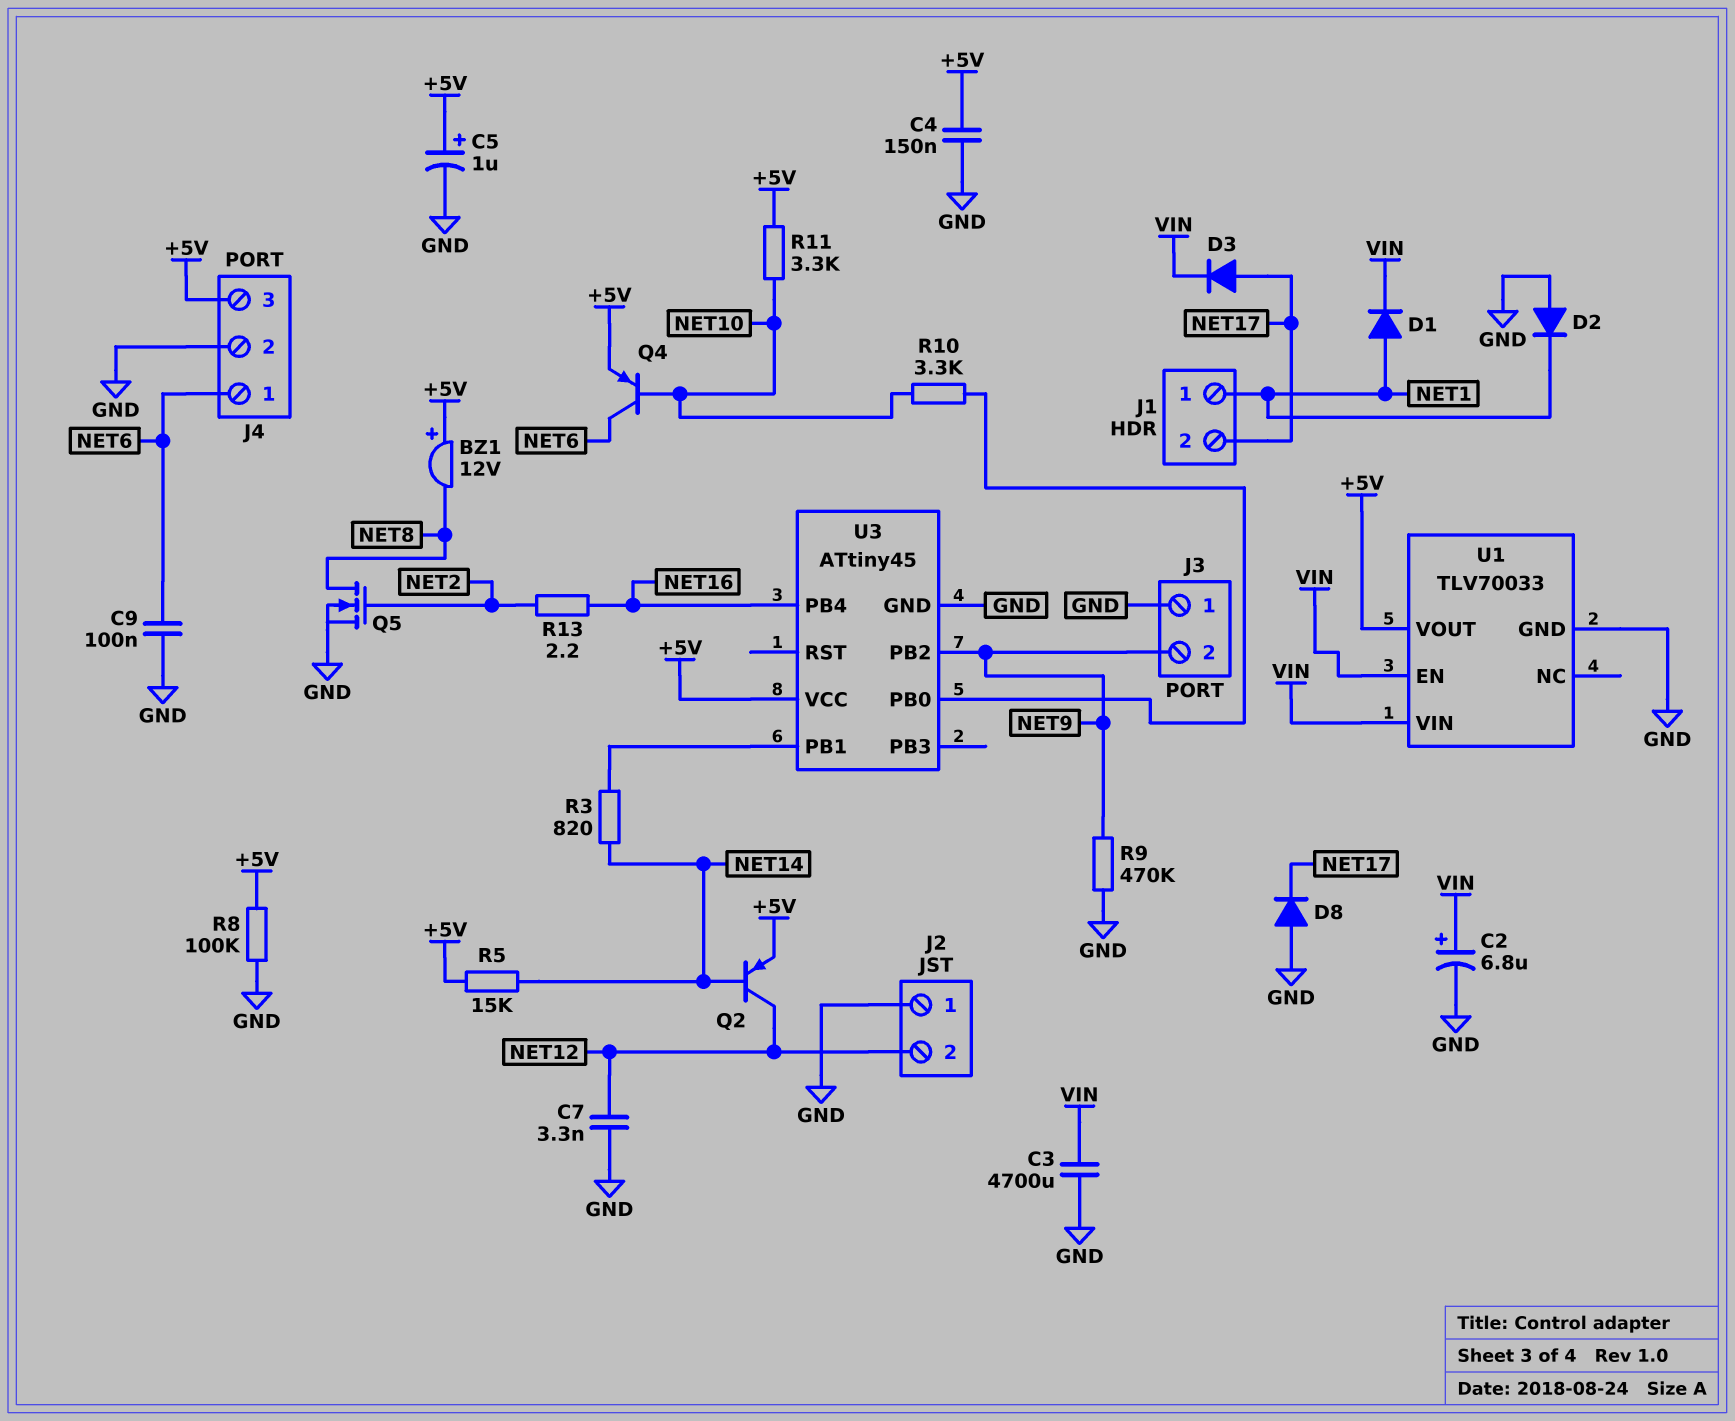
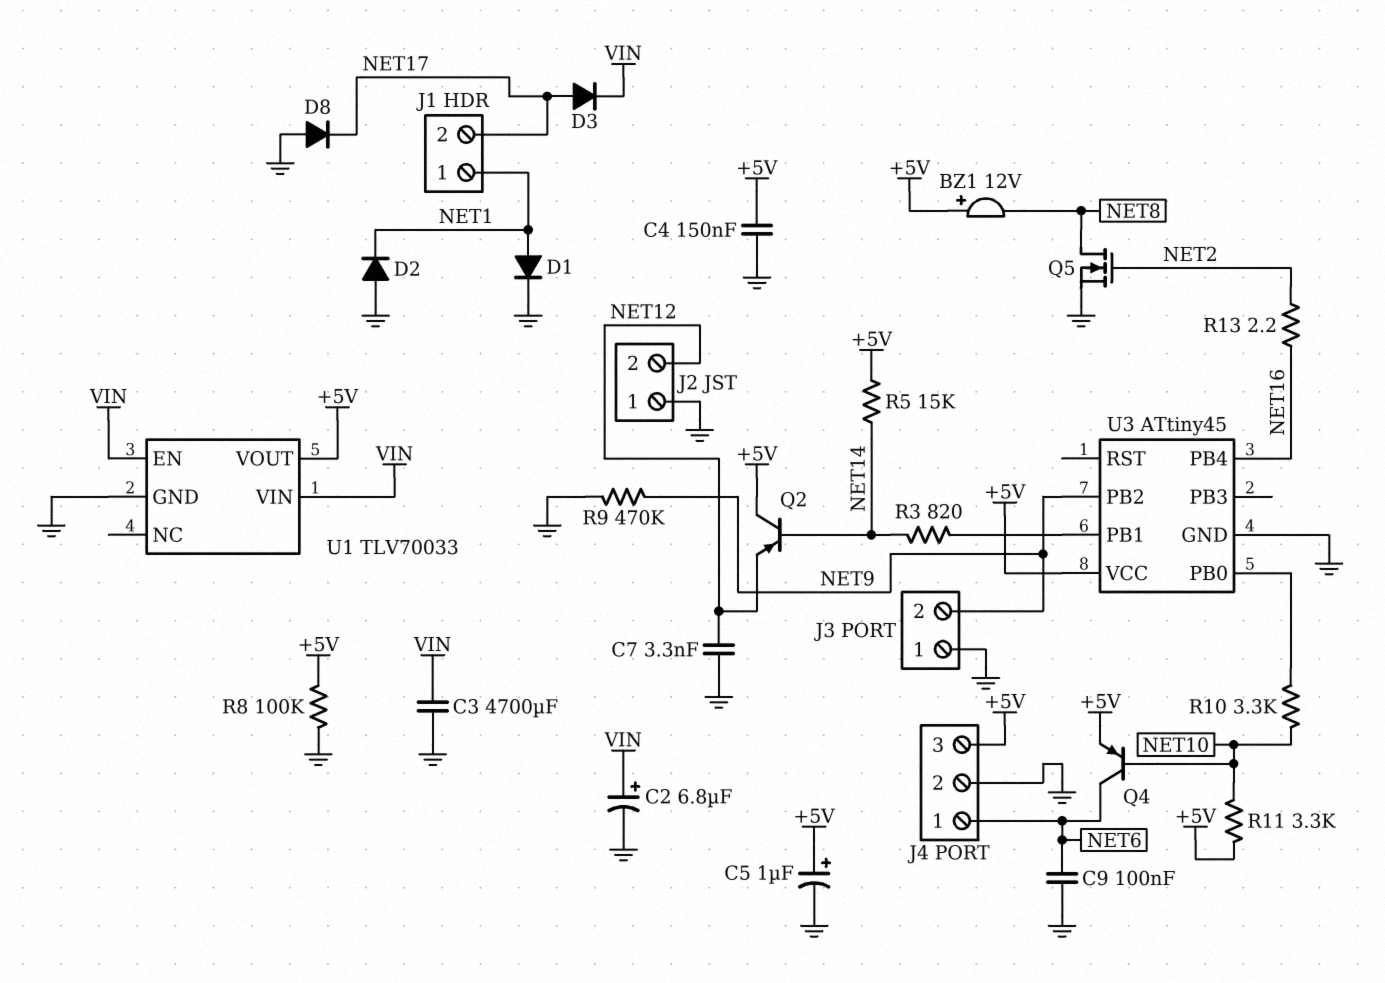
D1: diode (A NET1, K VIN) -> diode (A NET1, K GND)
Q2: PNP (B NET14, C NET12, E +5V) -> PNP (B NET14, C +5V, E NET12)

